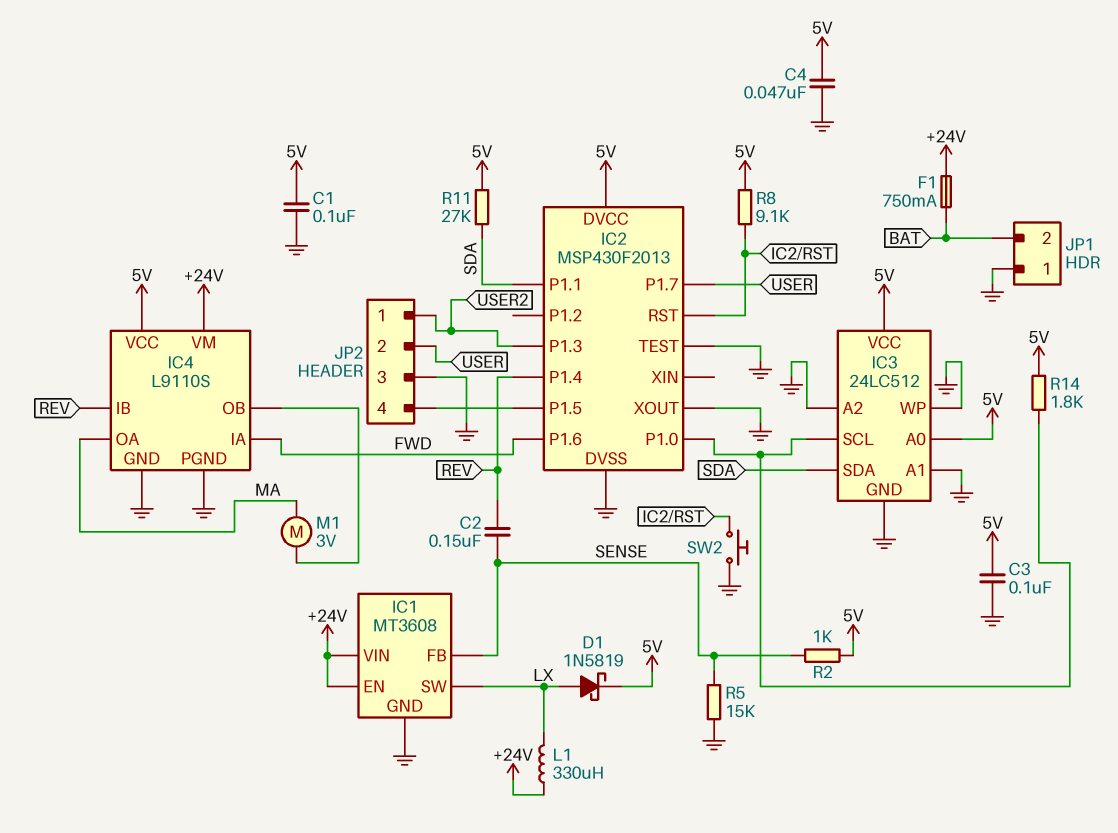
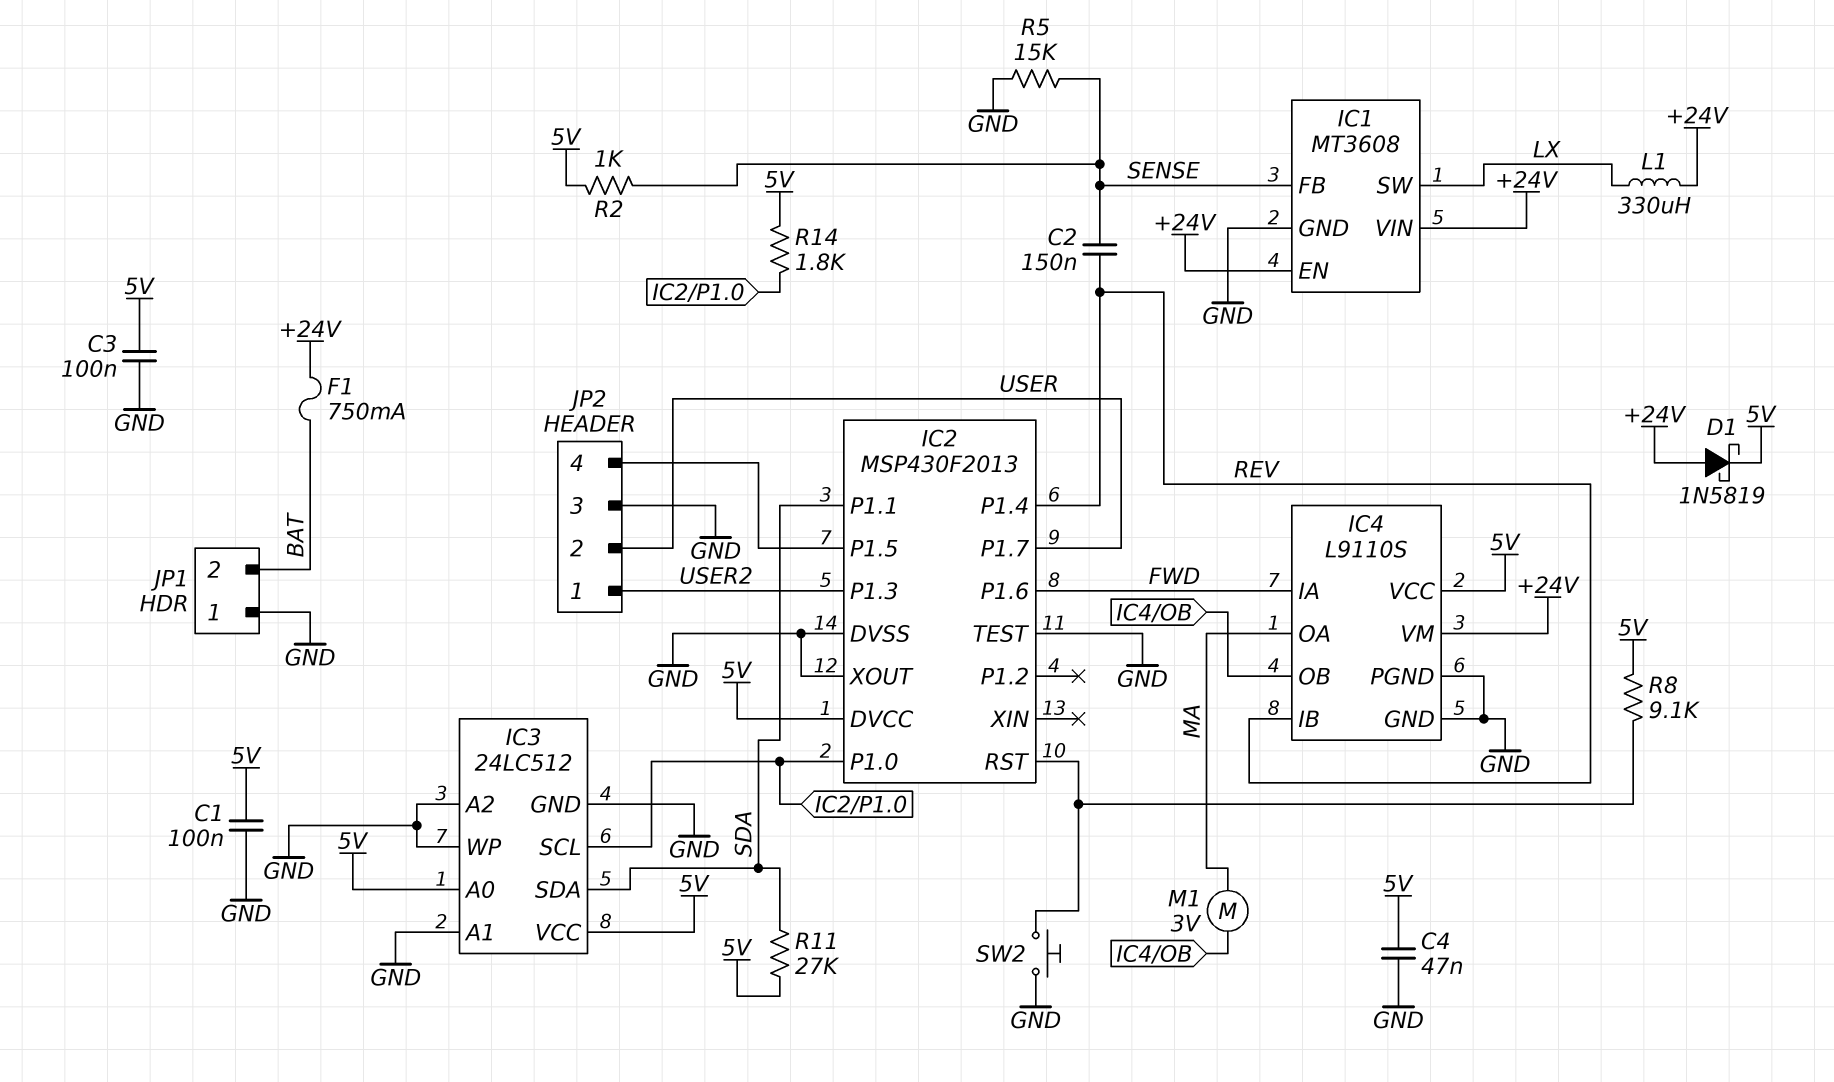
D1: schottky 1N5819 (A LX, K 5V) -> schottky 1N5819 (A +24V, K 5V)

